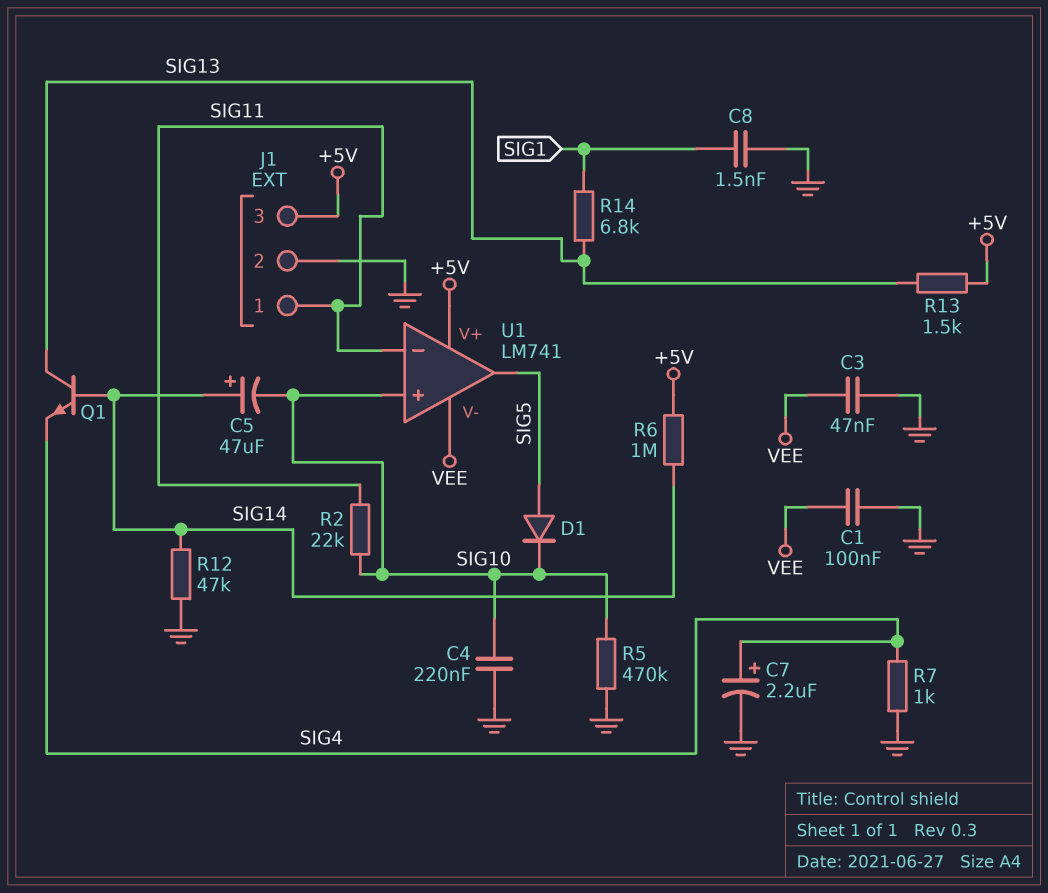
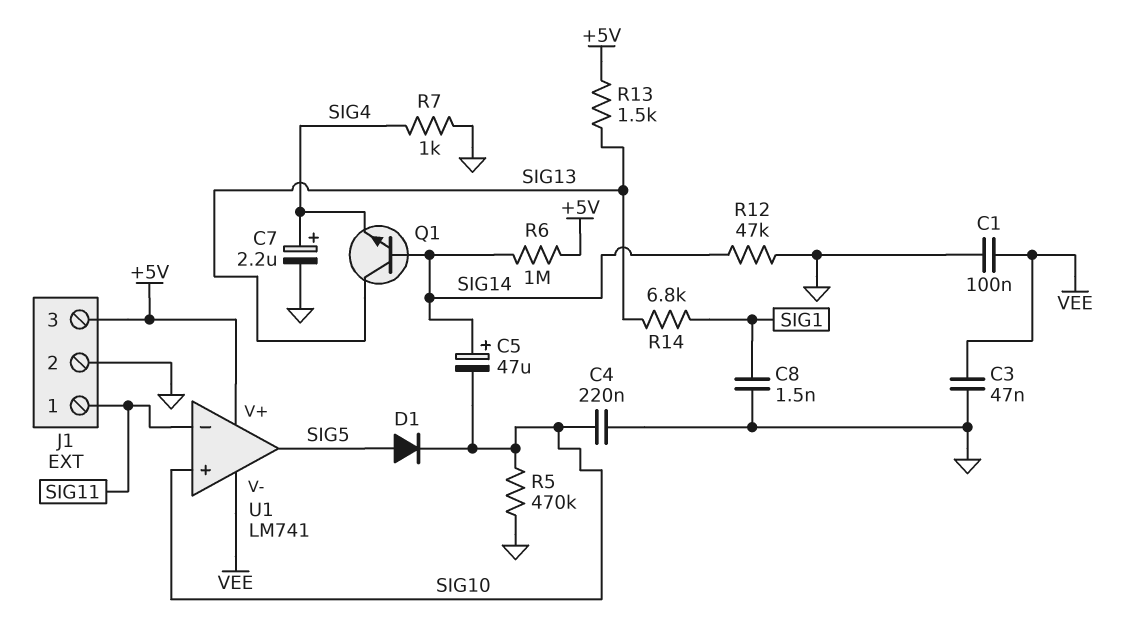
R2: 22k (SIG10, SIG11) -> none

